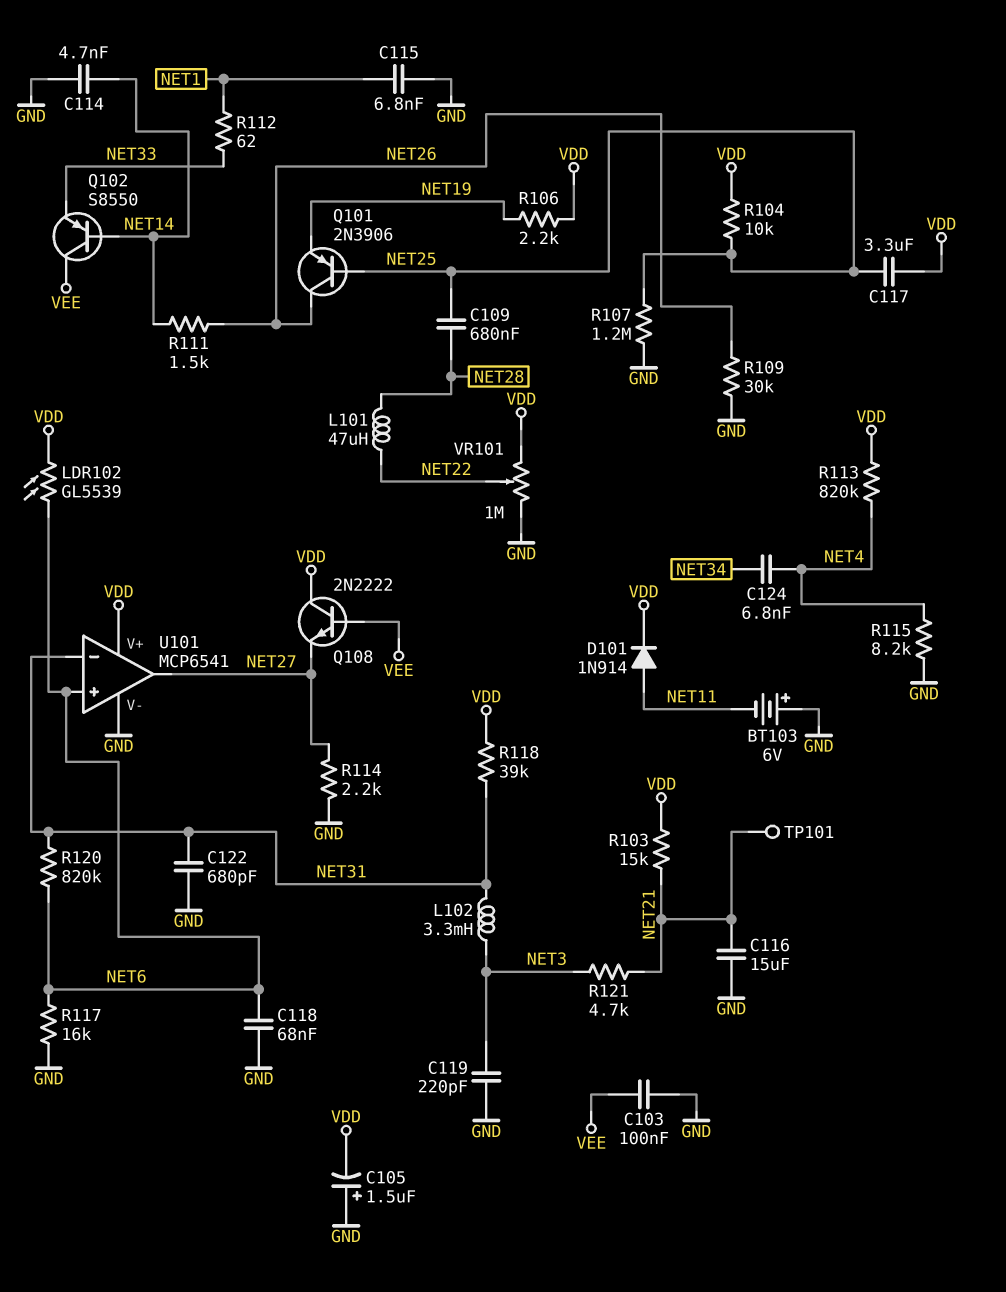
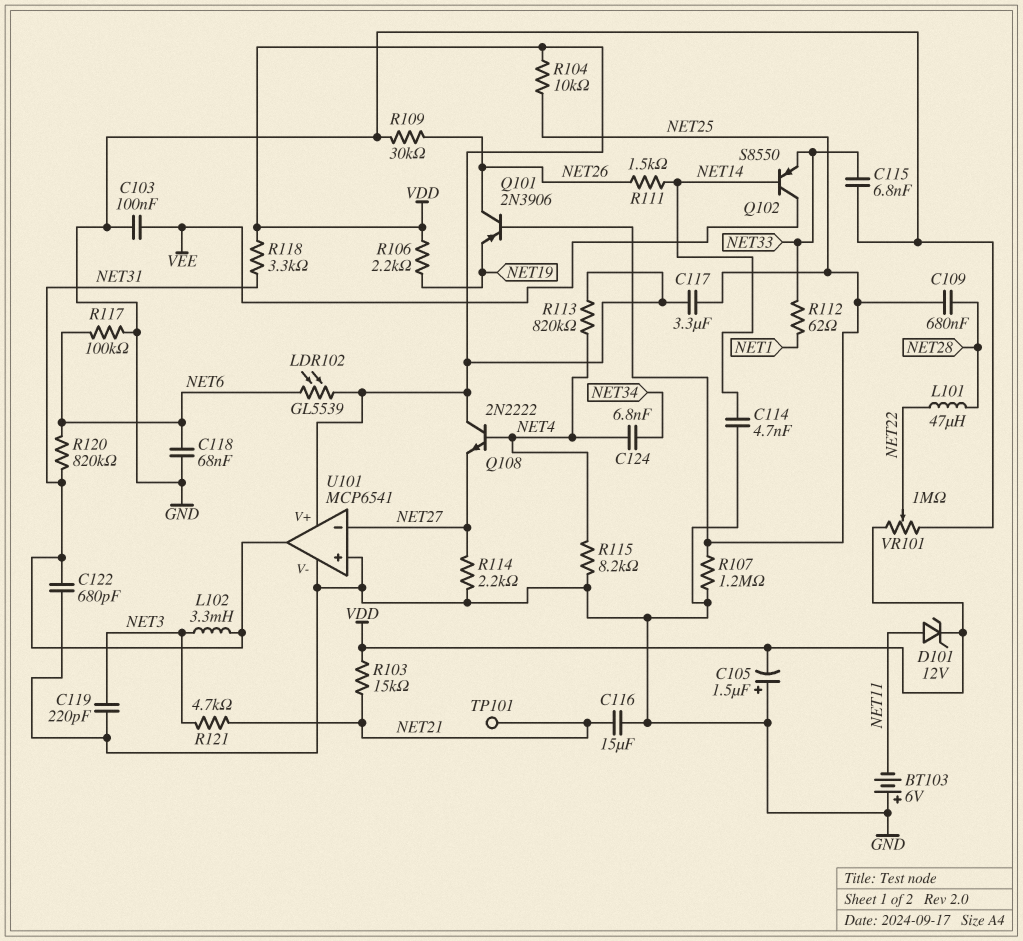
C115: 6.8nF (GND, NET1) -> 6.8nF (GND, NET33)
D101: diode 1N914 (A NET11, K VDD) -> zener 12V (A NET11, K VDD)
Q108: NPN 2N2222 (B VEE, C VDD, E NET27) -> NPN 2N2222 (B NET4, C VDD, E NET27)
R117: 16k (GND, NET6) -> 100k (GND, NET6)
R118: 39k (NET31, VDD) -> 3.3k (NET31, VDD)
U101 pin in+: NET6 -> GND
U101 pin in-: NET31 -> NET27
U101 pin out: NET27 -> NET31

